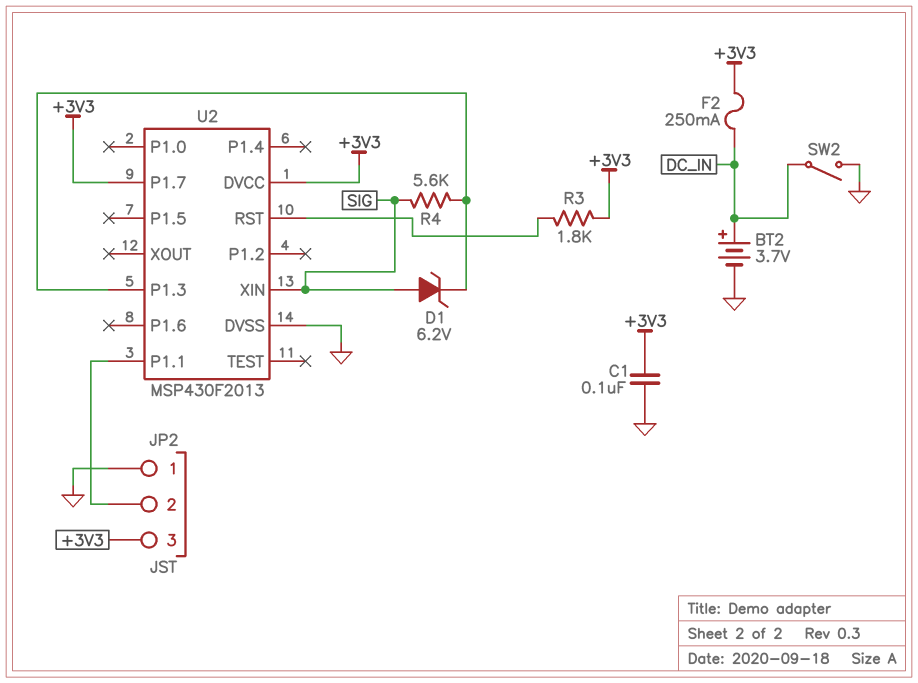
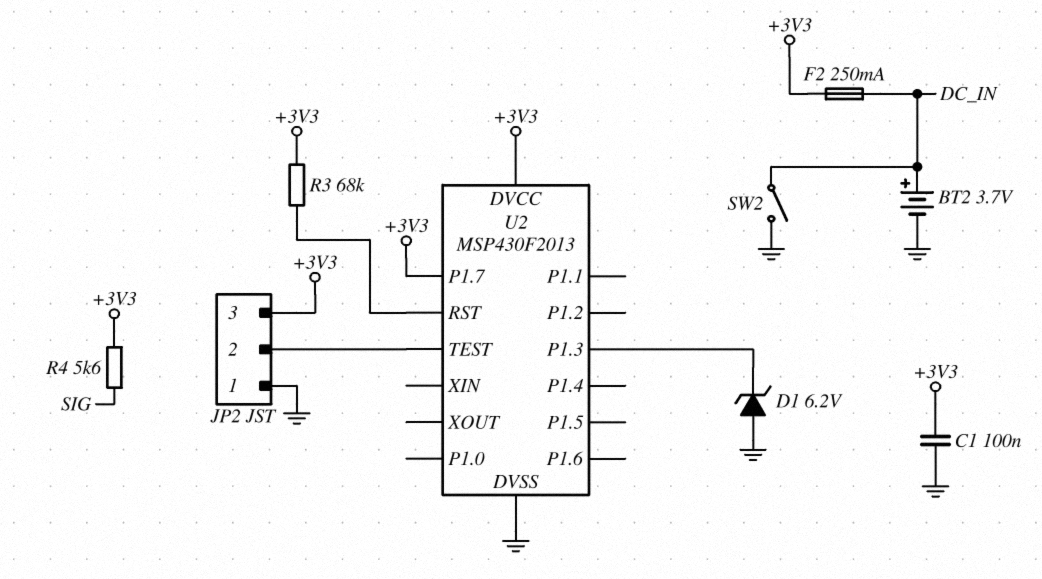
D1: zener 6.2V (A SIG, K U2/P1.3) -> zener 6.2V (A GND, K U2/P1.3)
R3: 1.8k (+3V3, U2/RST) -> 68k (+3V3, U2/RST)
R4: 5.6k (SIG, U2/P1.3) -> 5.6k (+3V3, SIG)
U2 pin P1.1: JP2/2 -> none
U2 pin TEST: none -> JP2/2
U2 pin XIN: SIG -> none

